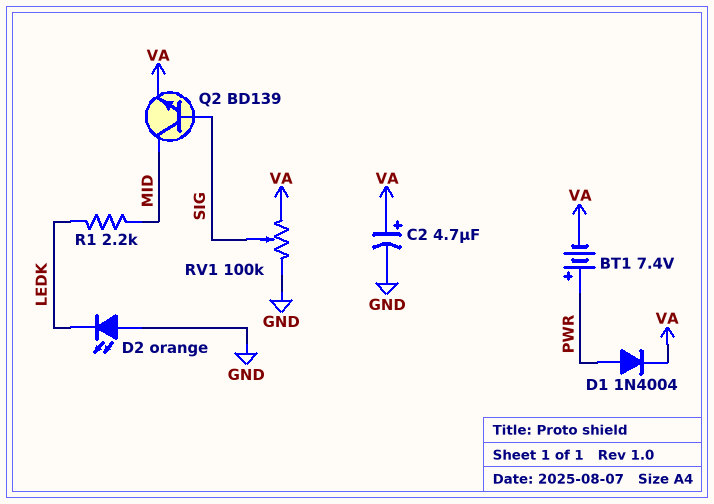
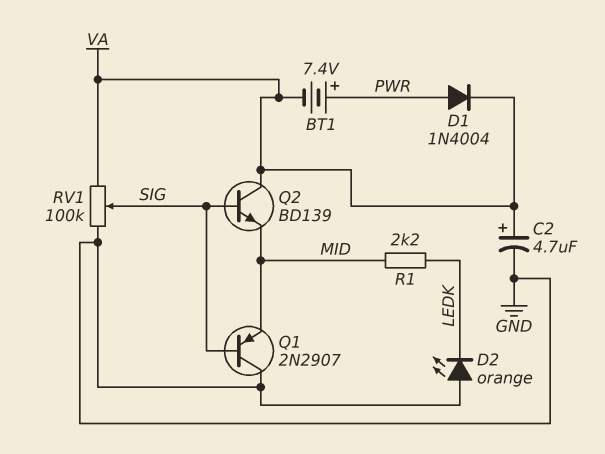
Q1: none -> PNP 2N2907 (B SIG, C GND, E MID)
Q2: NPN BD139 (B SIG, C MID, E VA) -> NPN BD139 (B SIG, C VA, E MID)

